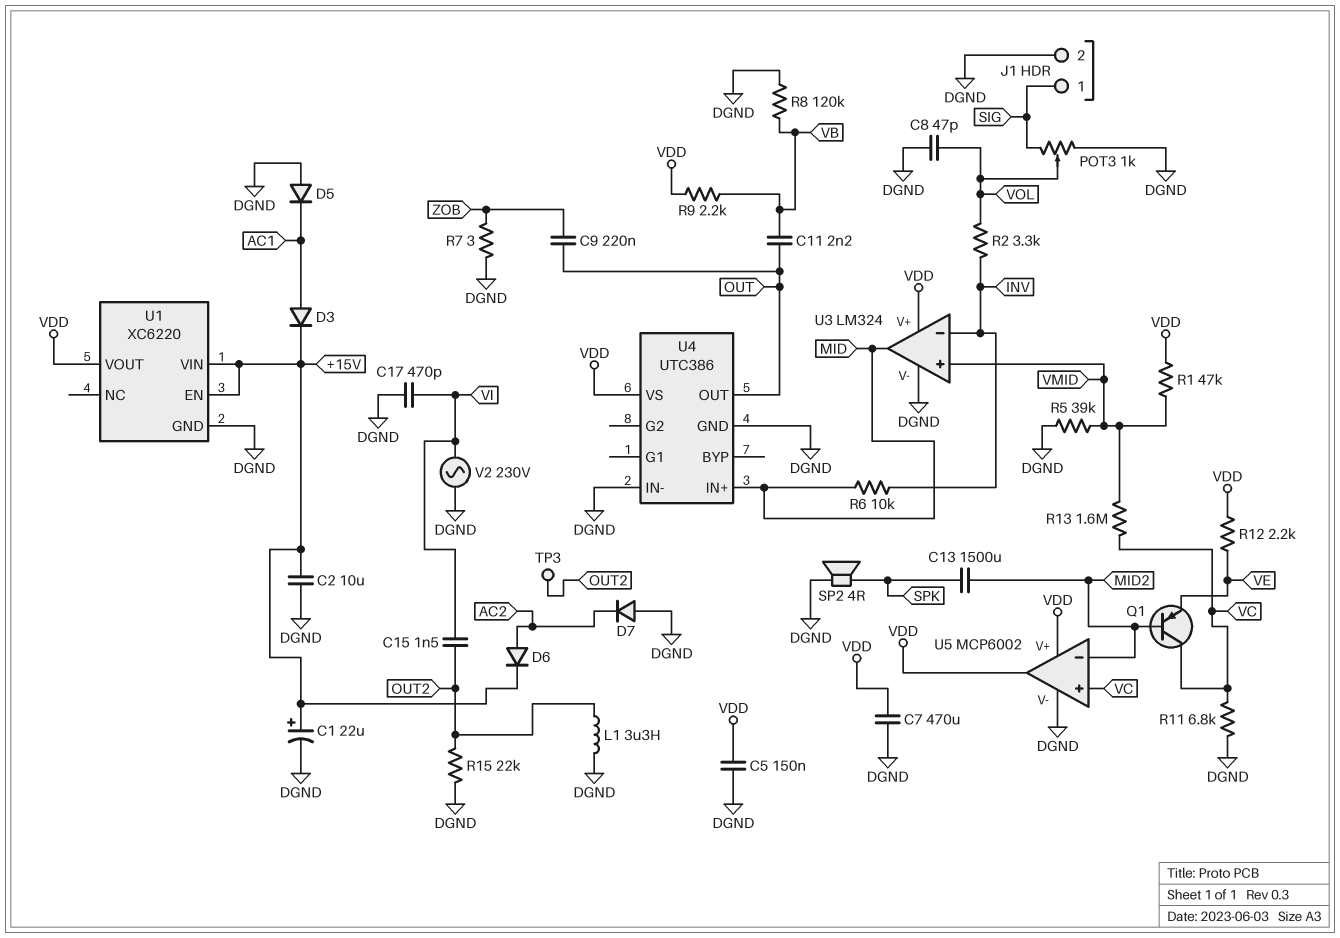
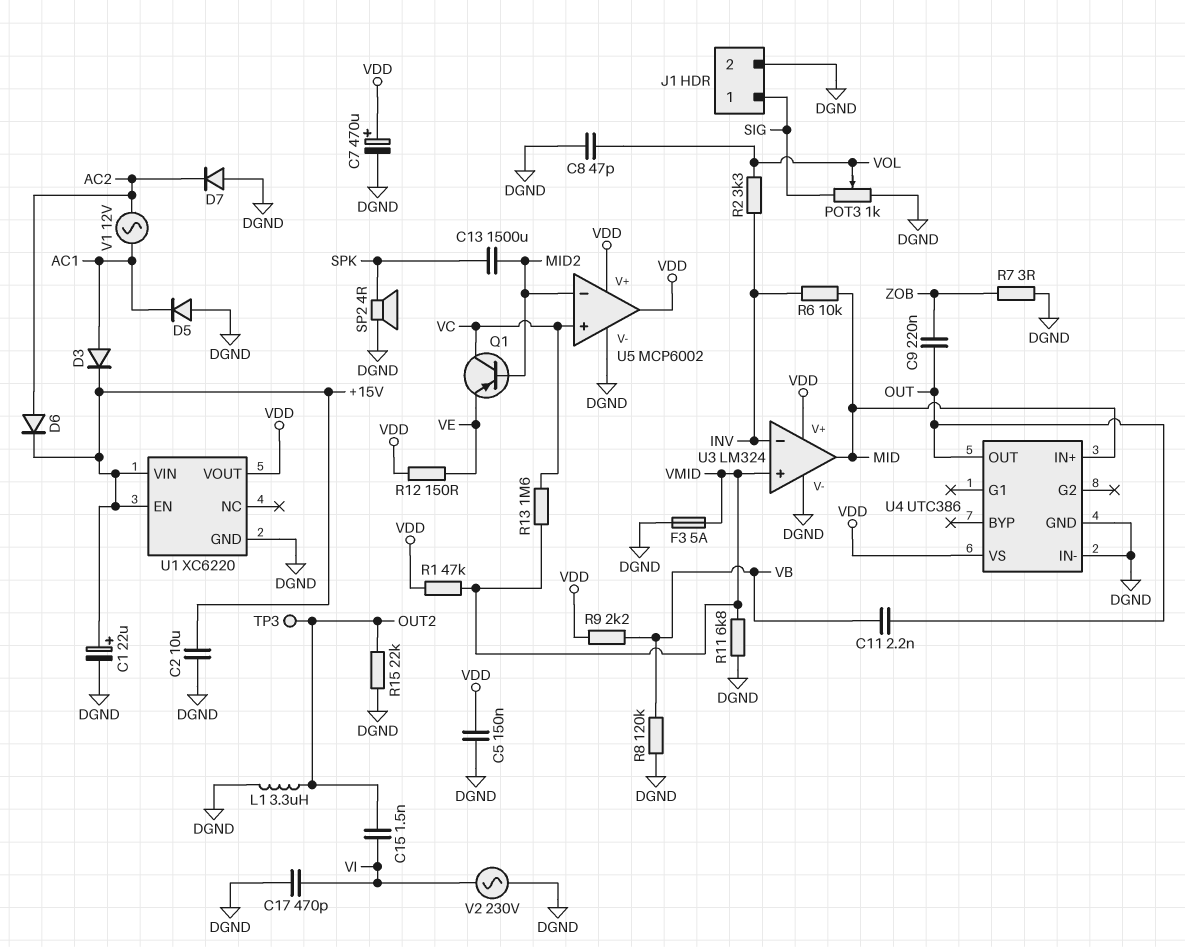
C7: 470uF (DGND, VDD) -> 470uF (plus VDD, minus DGND)
F3: none -> 5A (DGND, VMID)
R5: 39k (DGND, VMID) -> none
R11: 6.8k (DGND, VC) -> 6.8k (DGND, VMID)
R12: 2.2k (VDD, VE) -> 150 (VDD, VE)
V1: none -> AC 12V (AC1, AC2)

